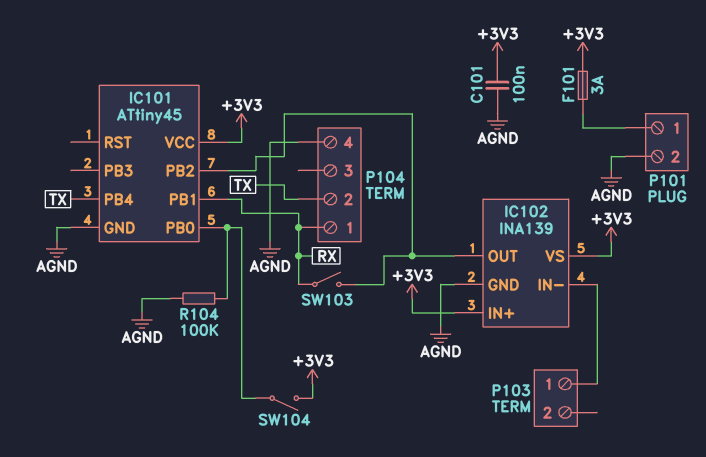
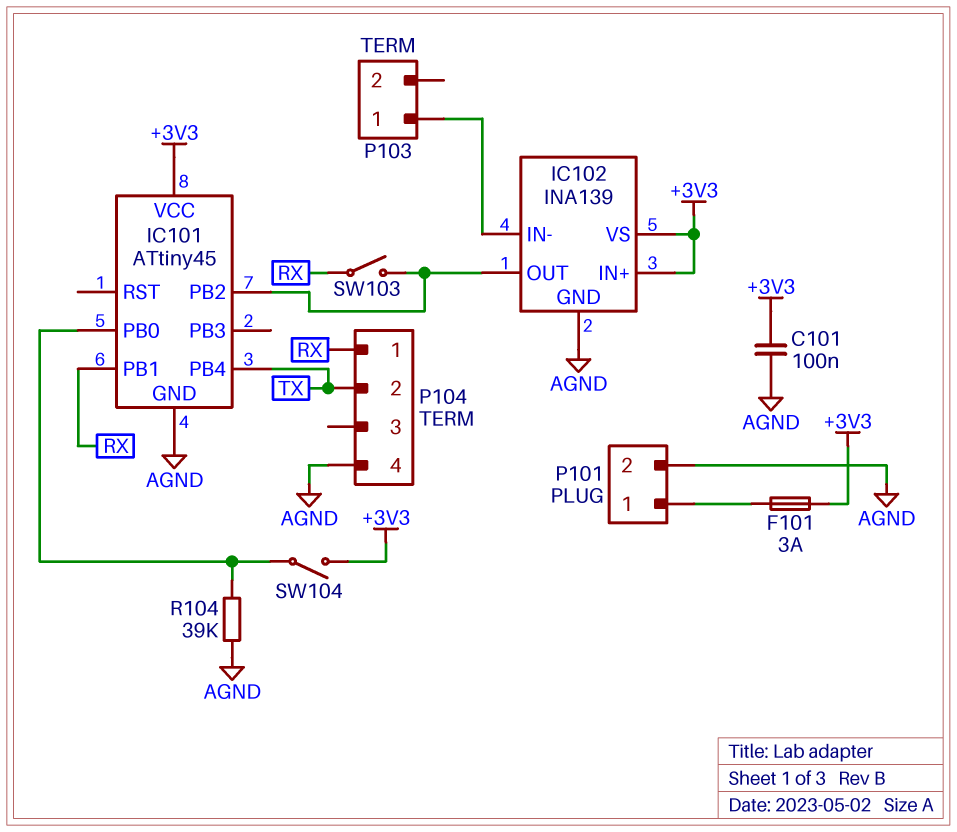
R104: 100k (AGND, IC101/PB0) -> 39k (AGND, IC101/PB0)

